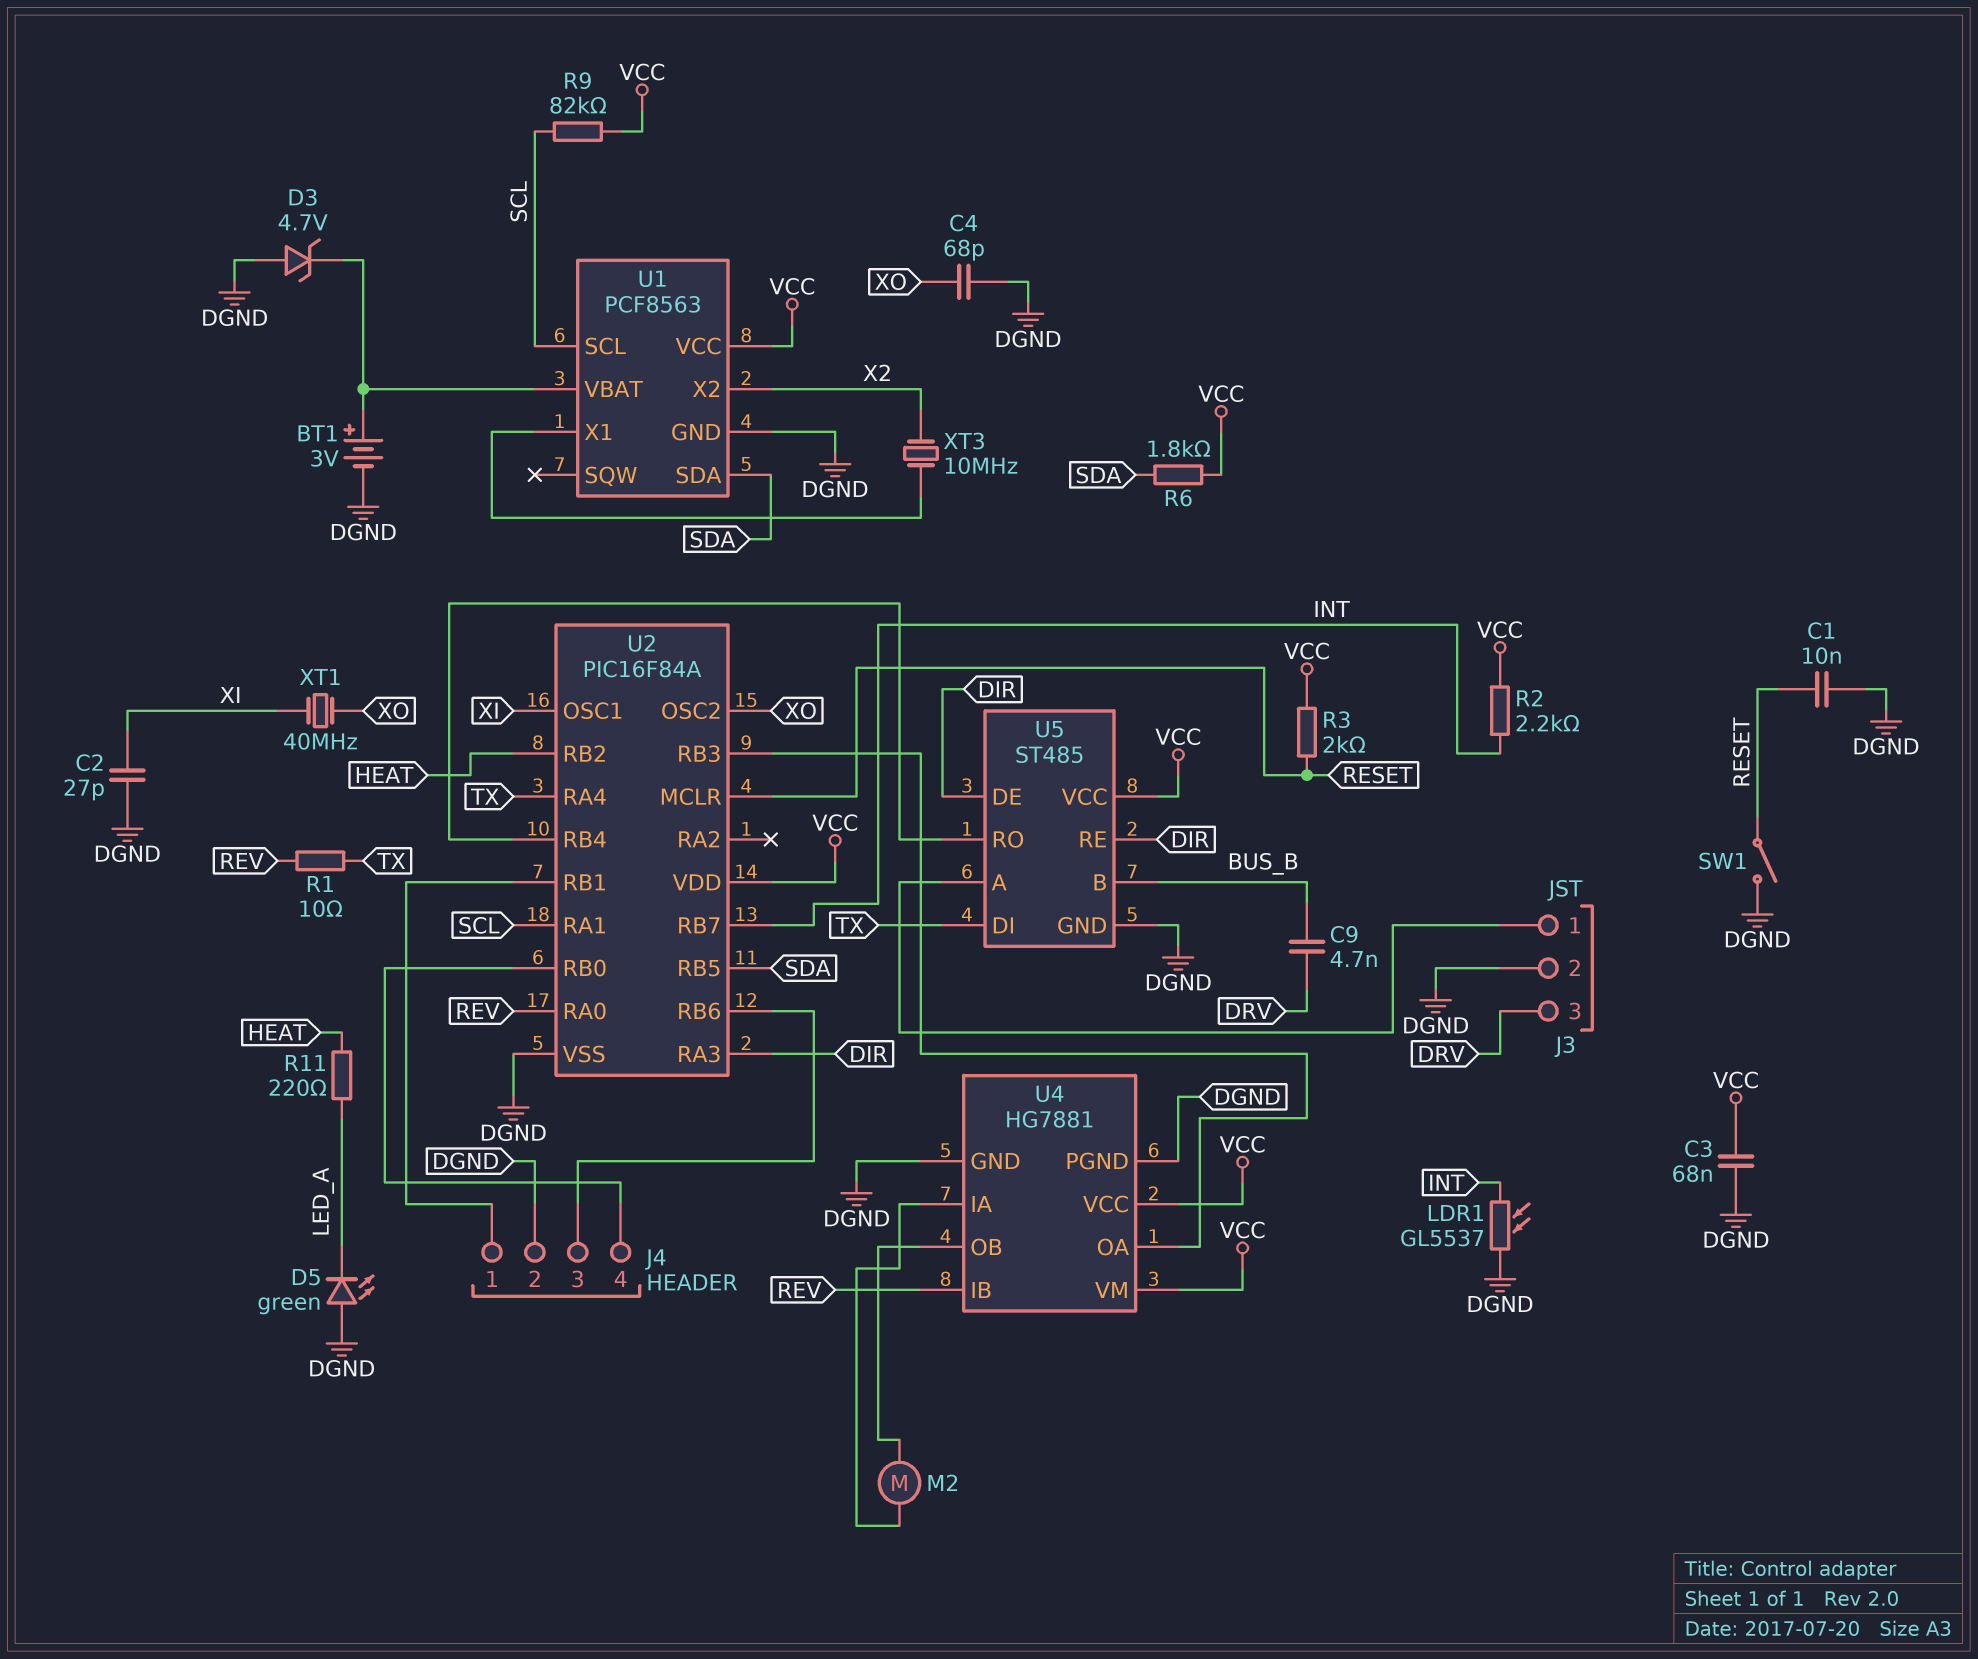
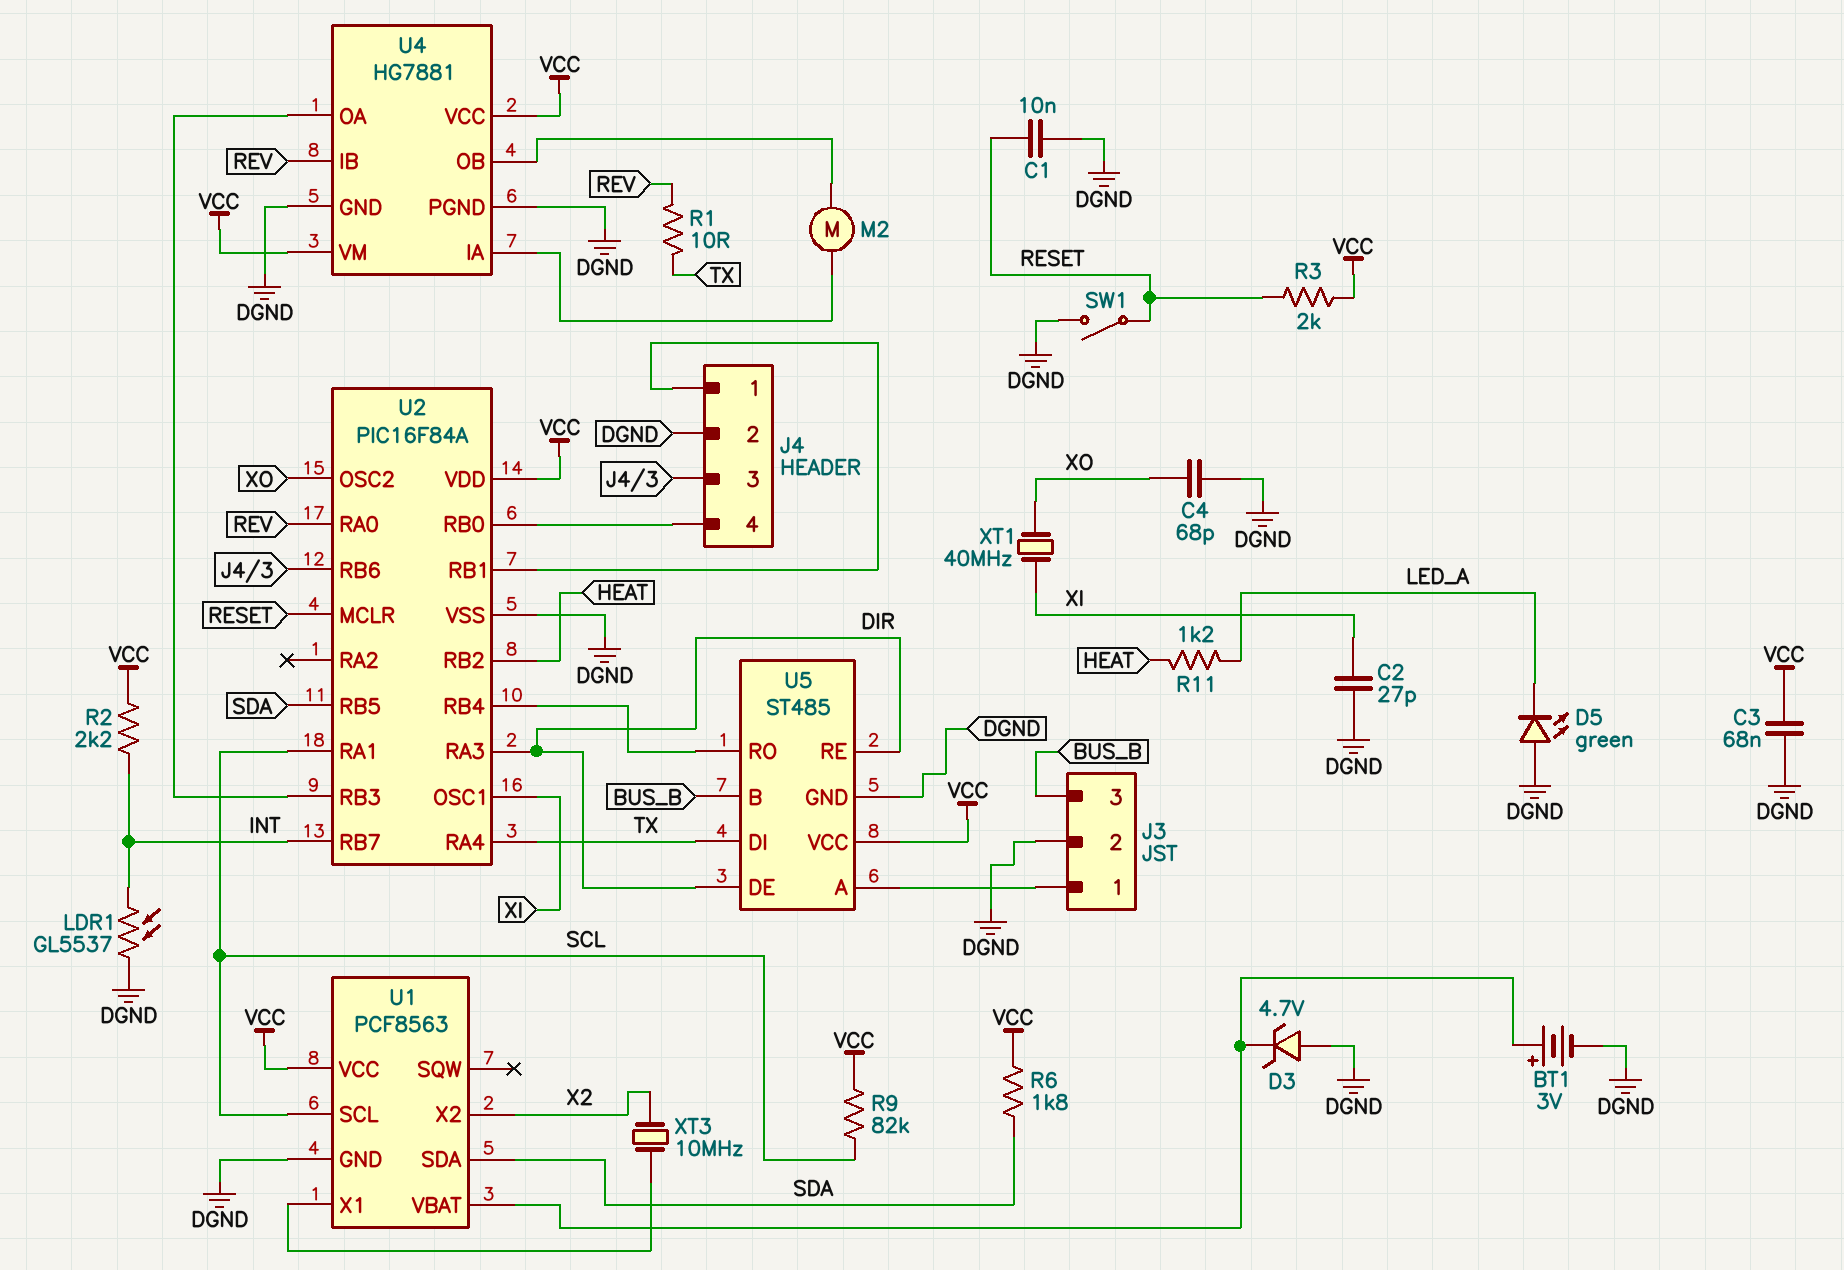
C9: 4.7nF (BUS_B, DRV) -> none
J3 pin 3: DRV -> BUS_B
R11: 220 (HEAT, LED_A) -> 1.2k (HEAT, LED_A)

